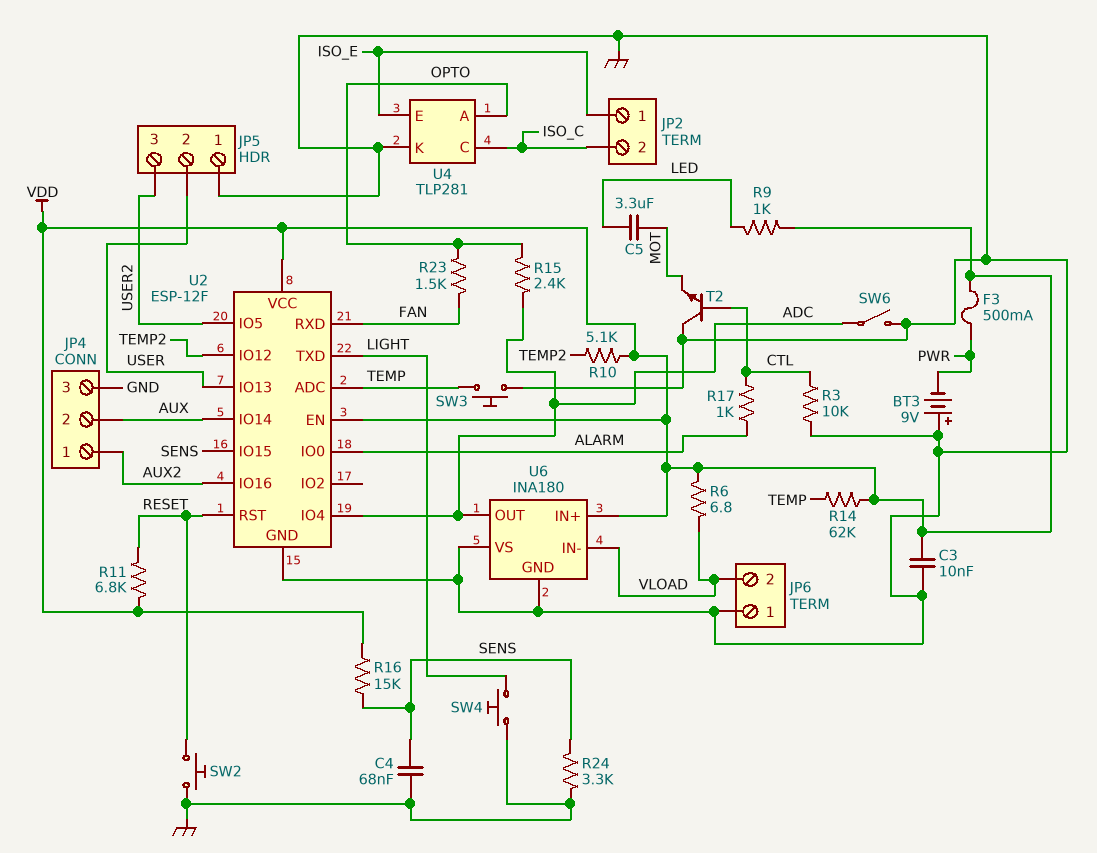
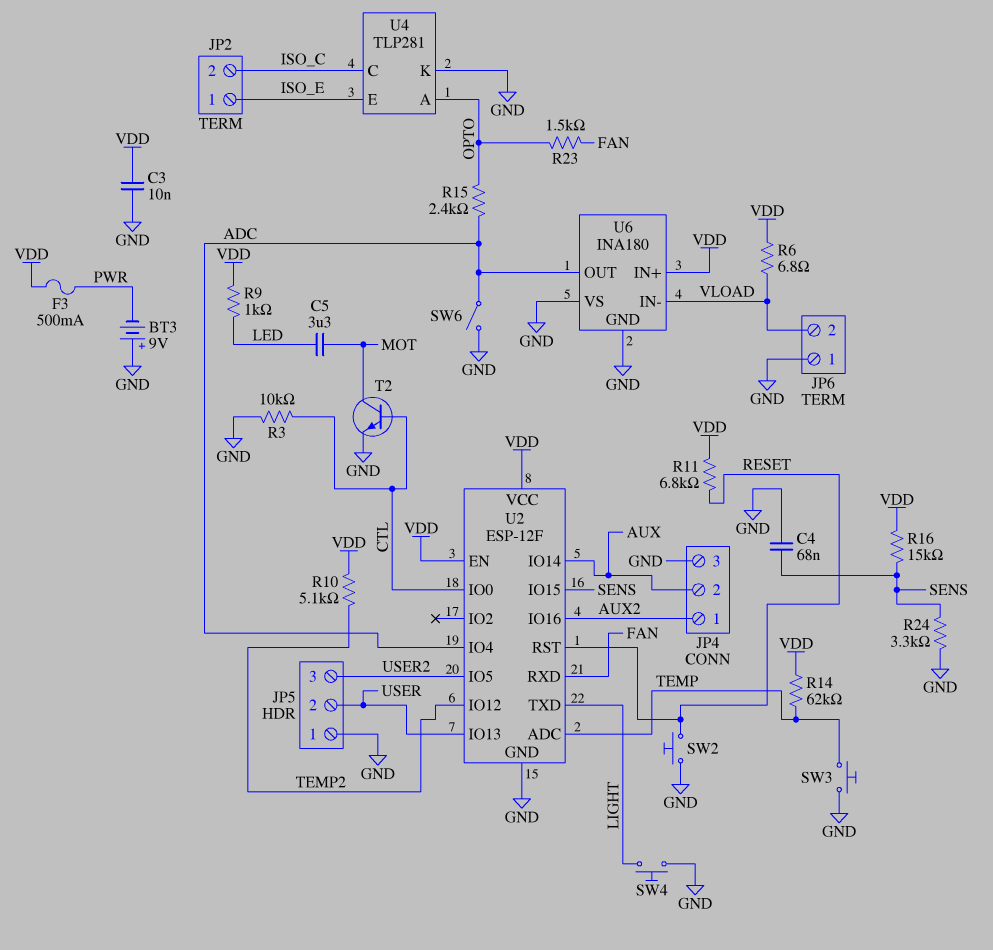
R17: 1k (ALARM, CTL) -> none
T2: NPN (B CTL, C GND, E MOT) -> NPN (B CTL, C MOT, E GND)
U2 pin IO0: ALARM -> CTL

